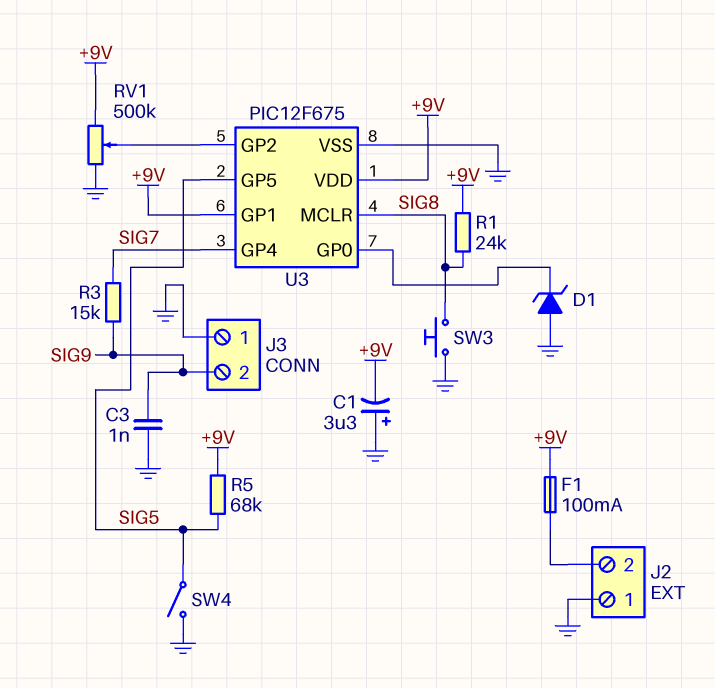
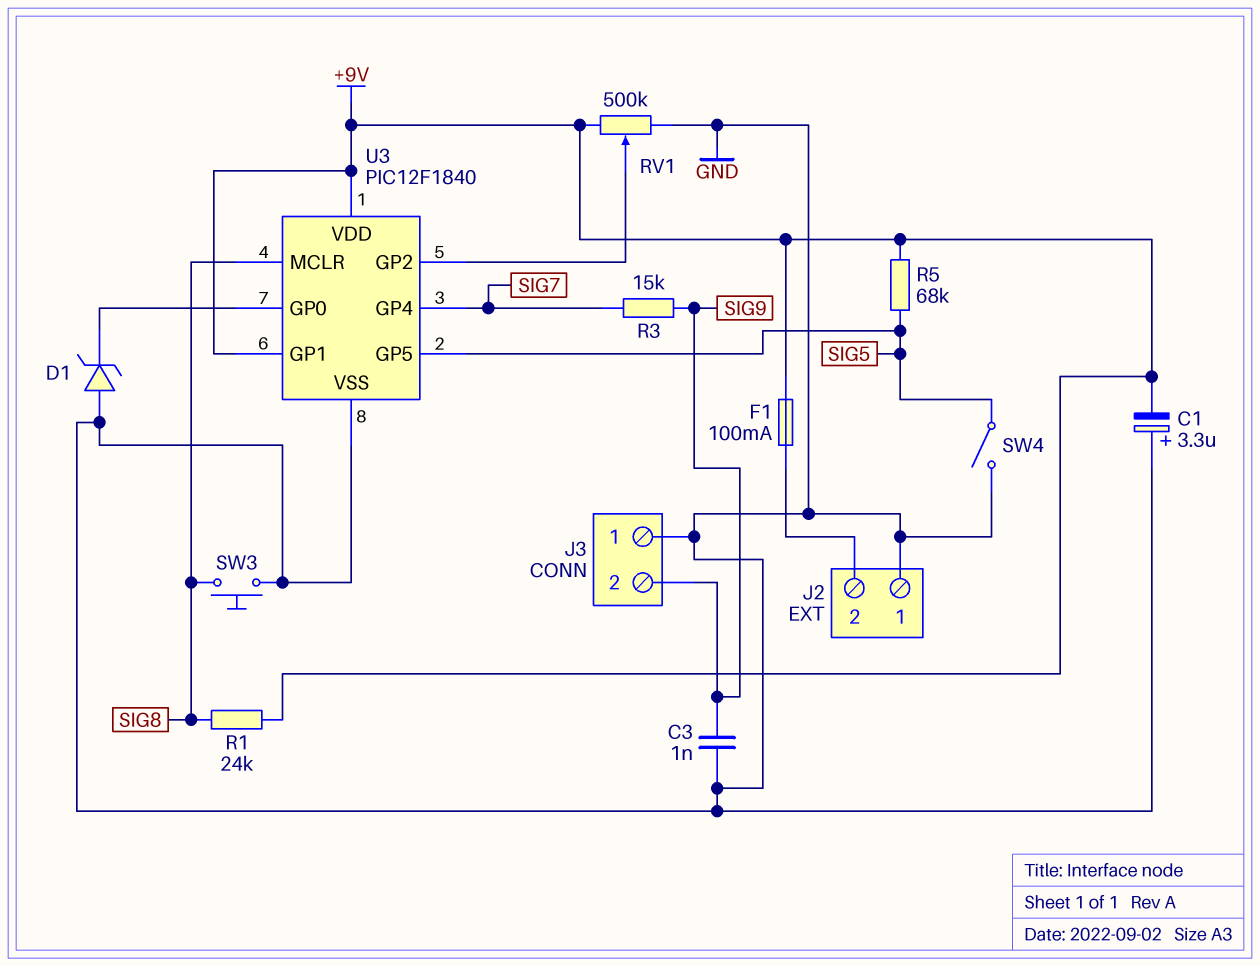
U3: PIC12F675 -> PIC12F1840

